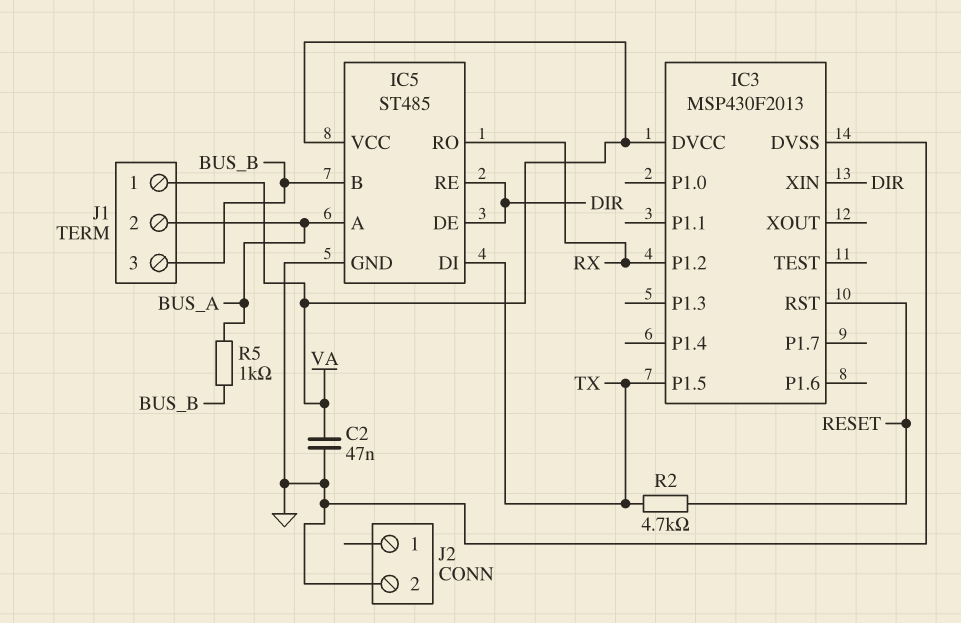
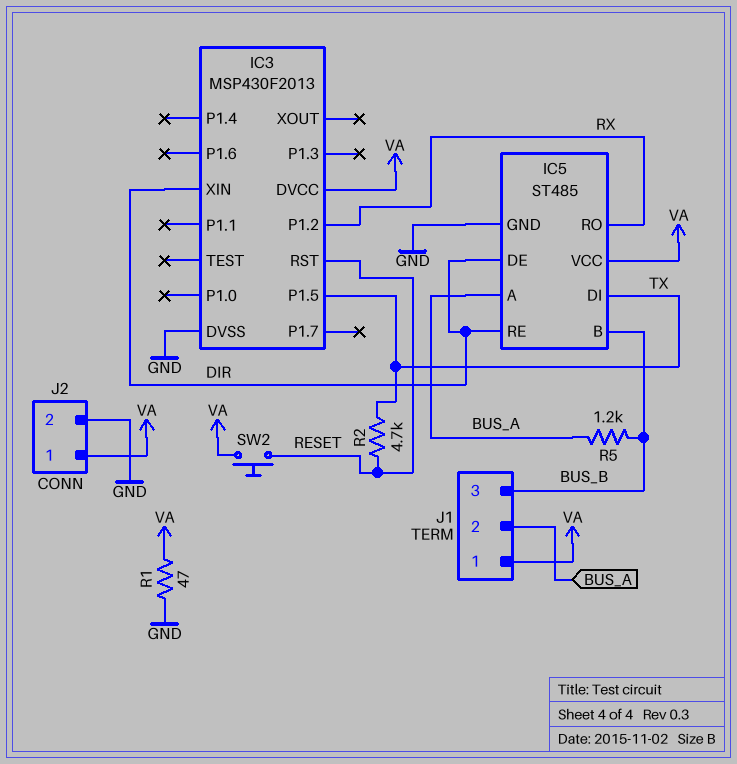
C2: 47nF (GND, VA) -> none
J2 pin 1: none -> VA
R1: none -> 47 (GND, VA)
R5: 1k (BUS_A, BUS_B) -> 1.2k (BUS_A, BUS_B)
SW2: none -> button (RESET, VA)

